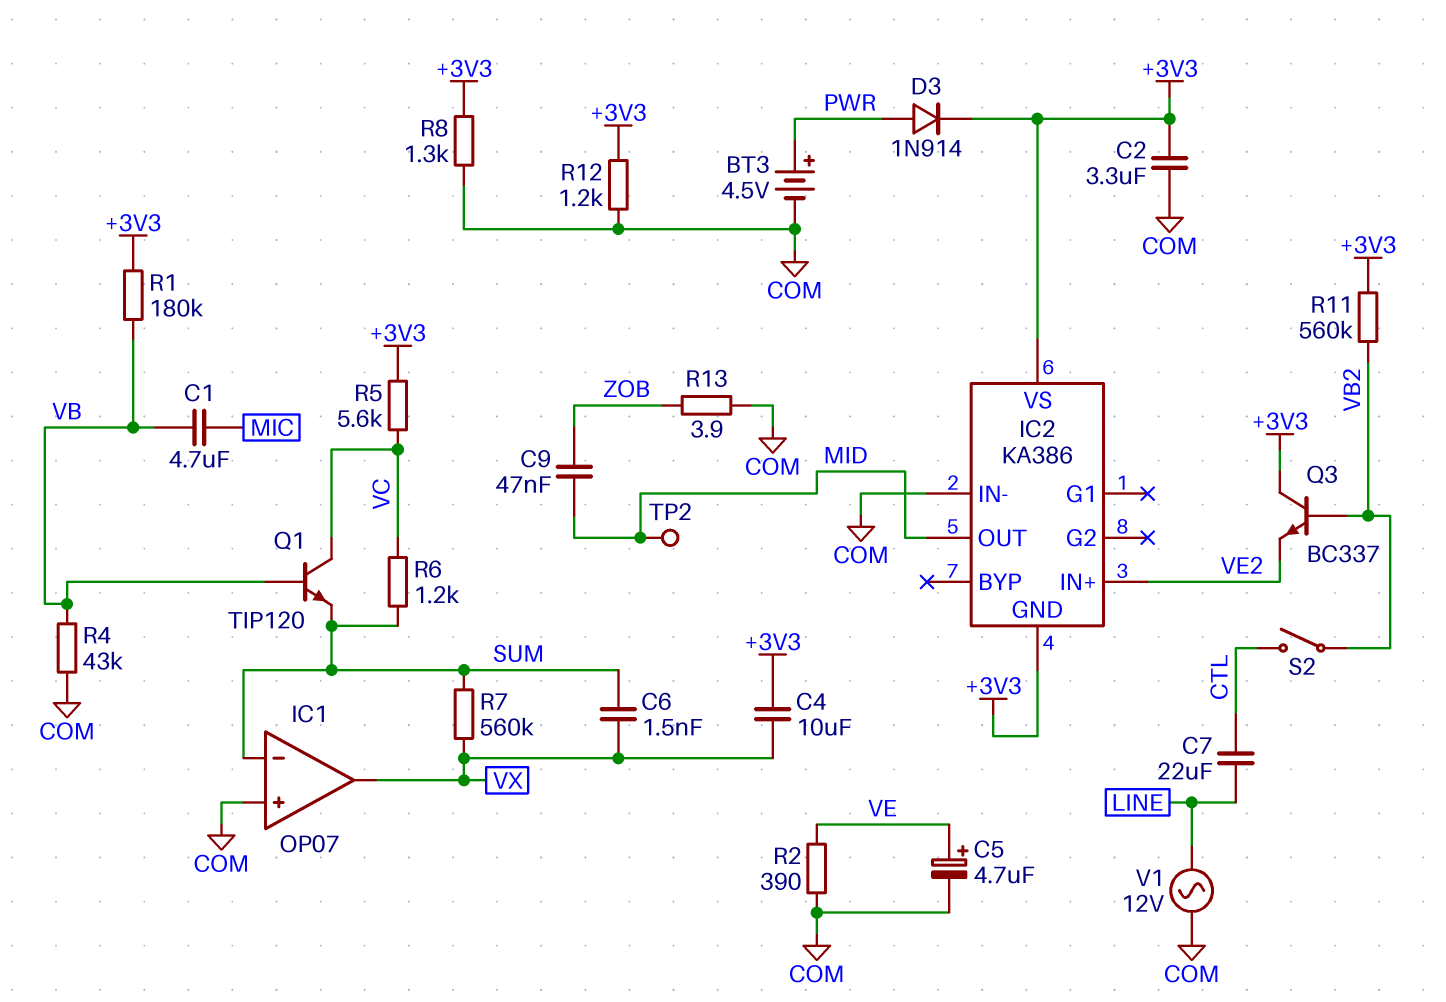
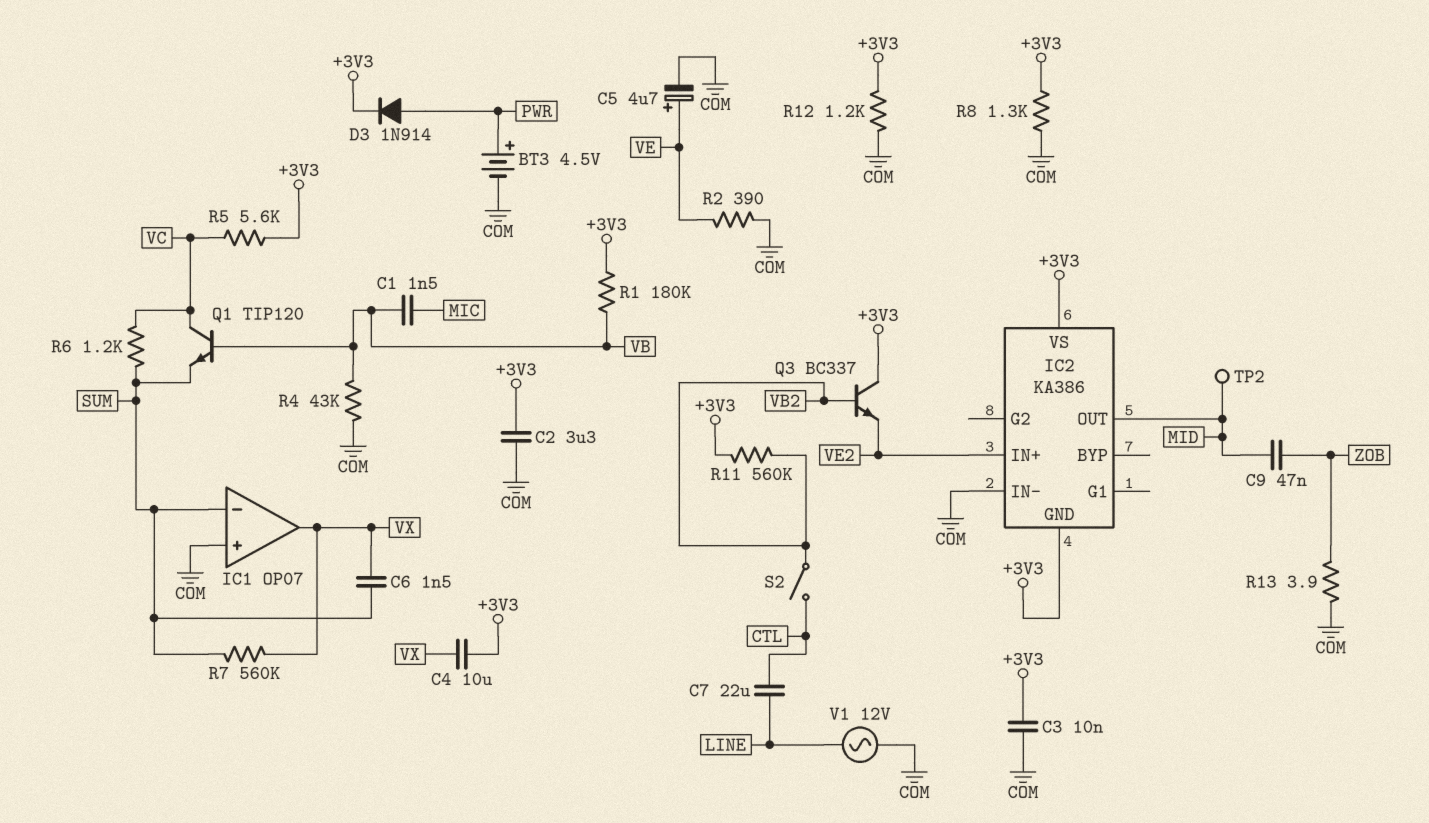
C1: 4.7uF (MIC, VB) -> 1.5nF (MIC, VB)
C3: none -> 10nF (+3V3, COM)

